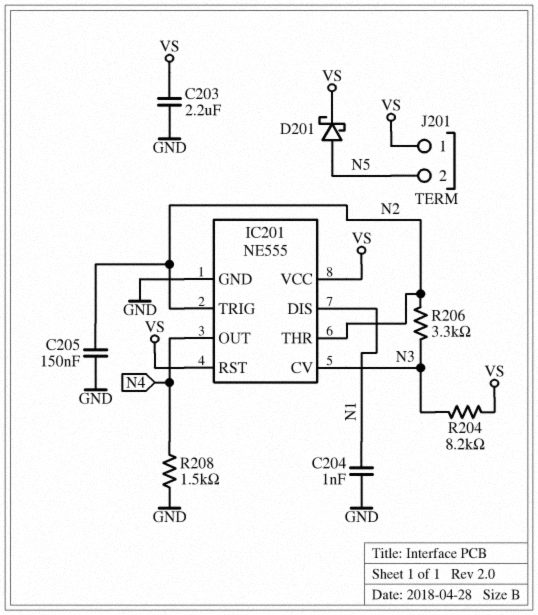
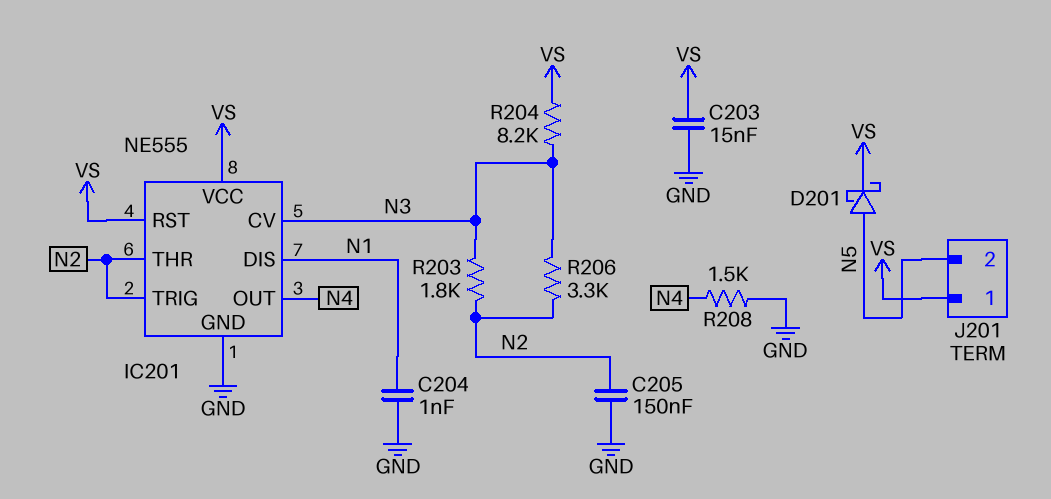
C203: 2.2uF (GND, VS) -> 15nF (GND, VS)
R203: none -> 1.8k (N2, N3)

